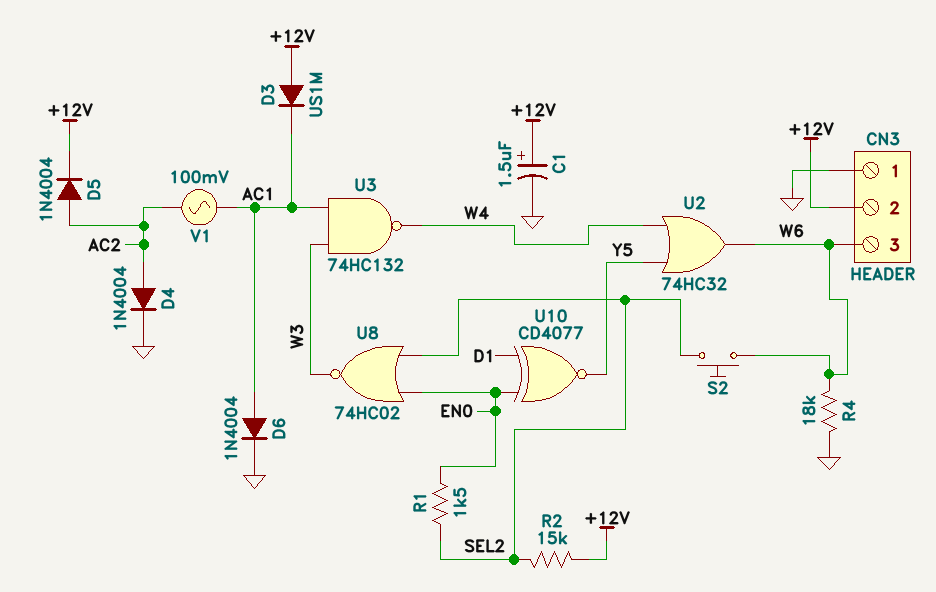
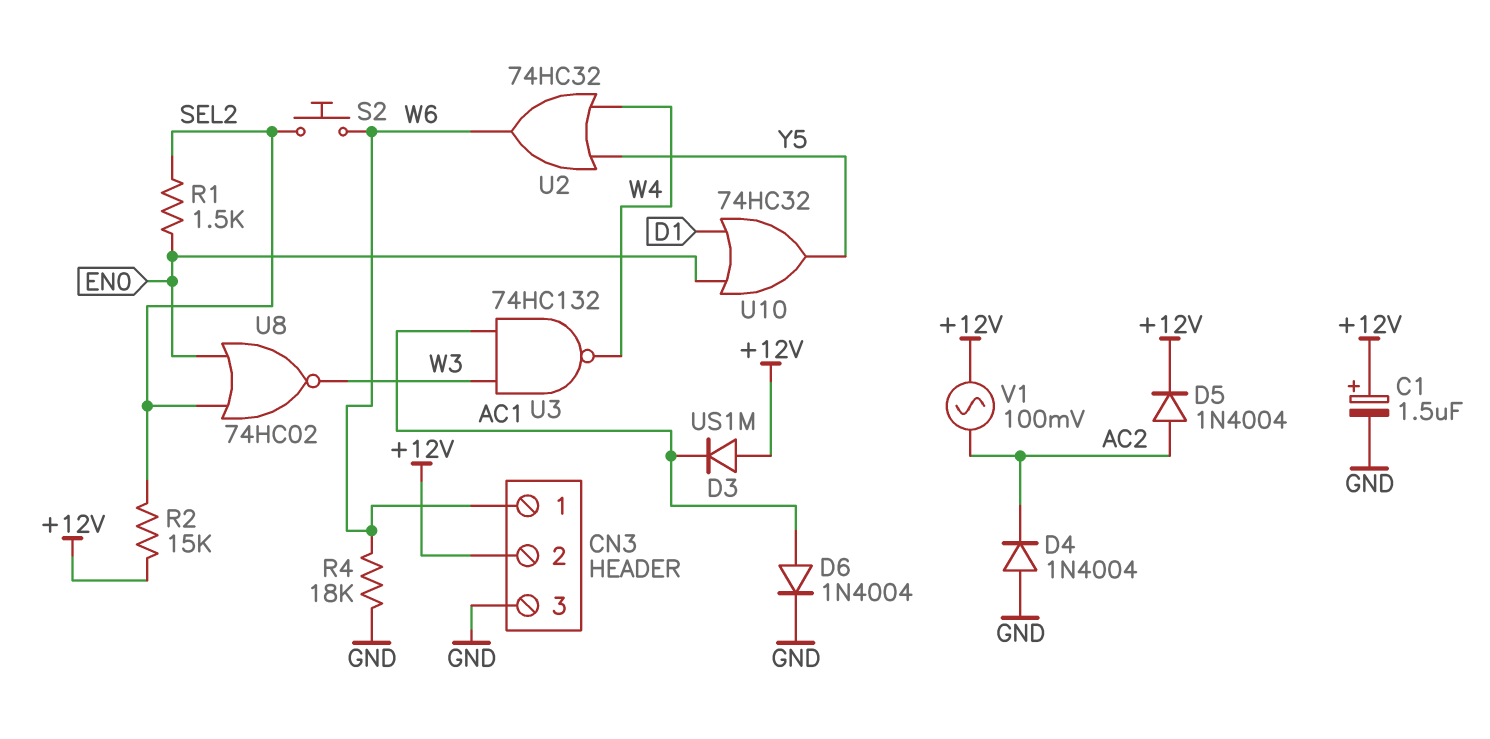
CN3 pin 1: GND -> W6
CN3 pin 3: W6 -> GND
D4: diode 1N4004 (A AC2, K GND) -> diode 1N4004 (A GND, K AC2)
U10: XNOR CD4077 (in D1, in EN0, out Y5) -> OR 74HC32 (in D1, in EN0, out Y5)
V1: AC 100mV (AC1, AC2) -> AC 100mV (+12V, AC2)

